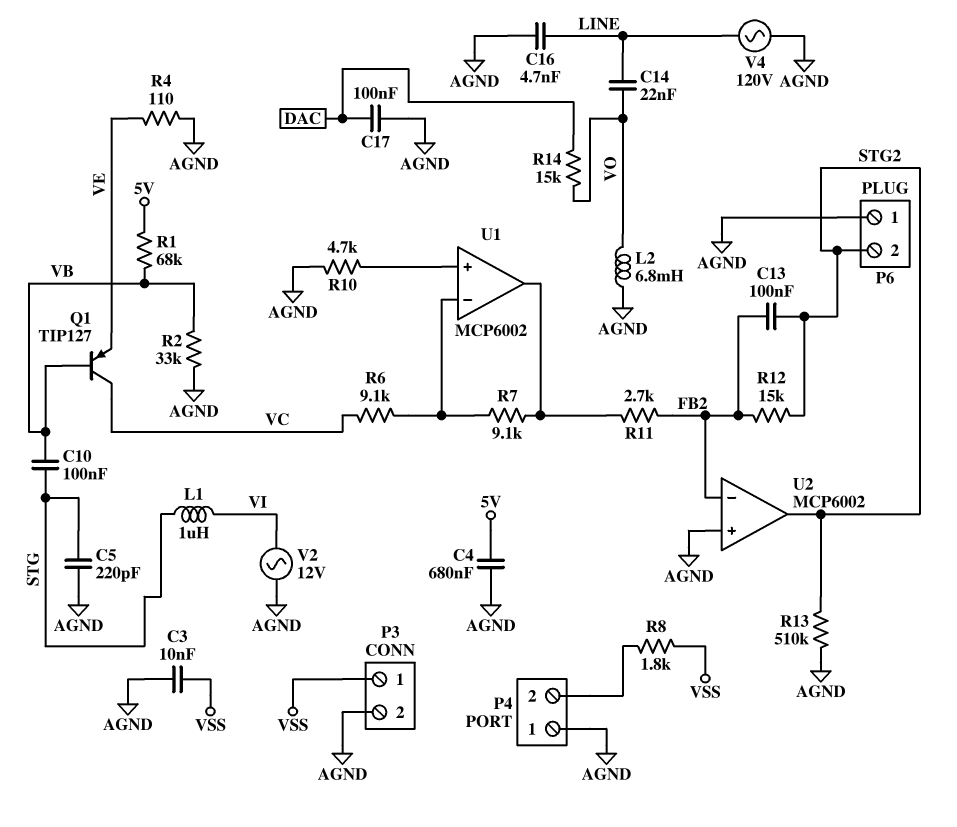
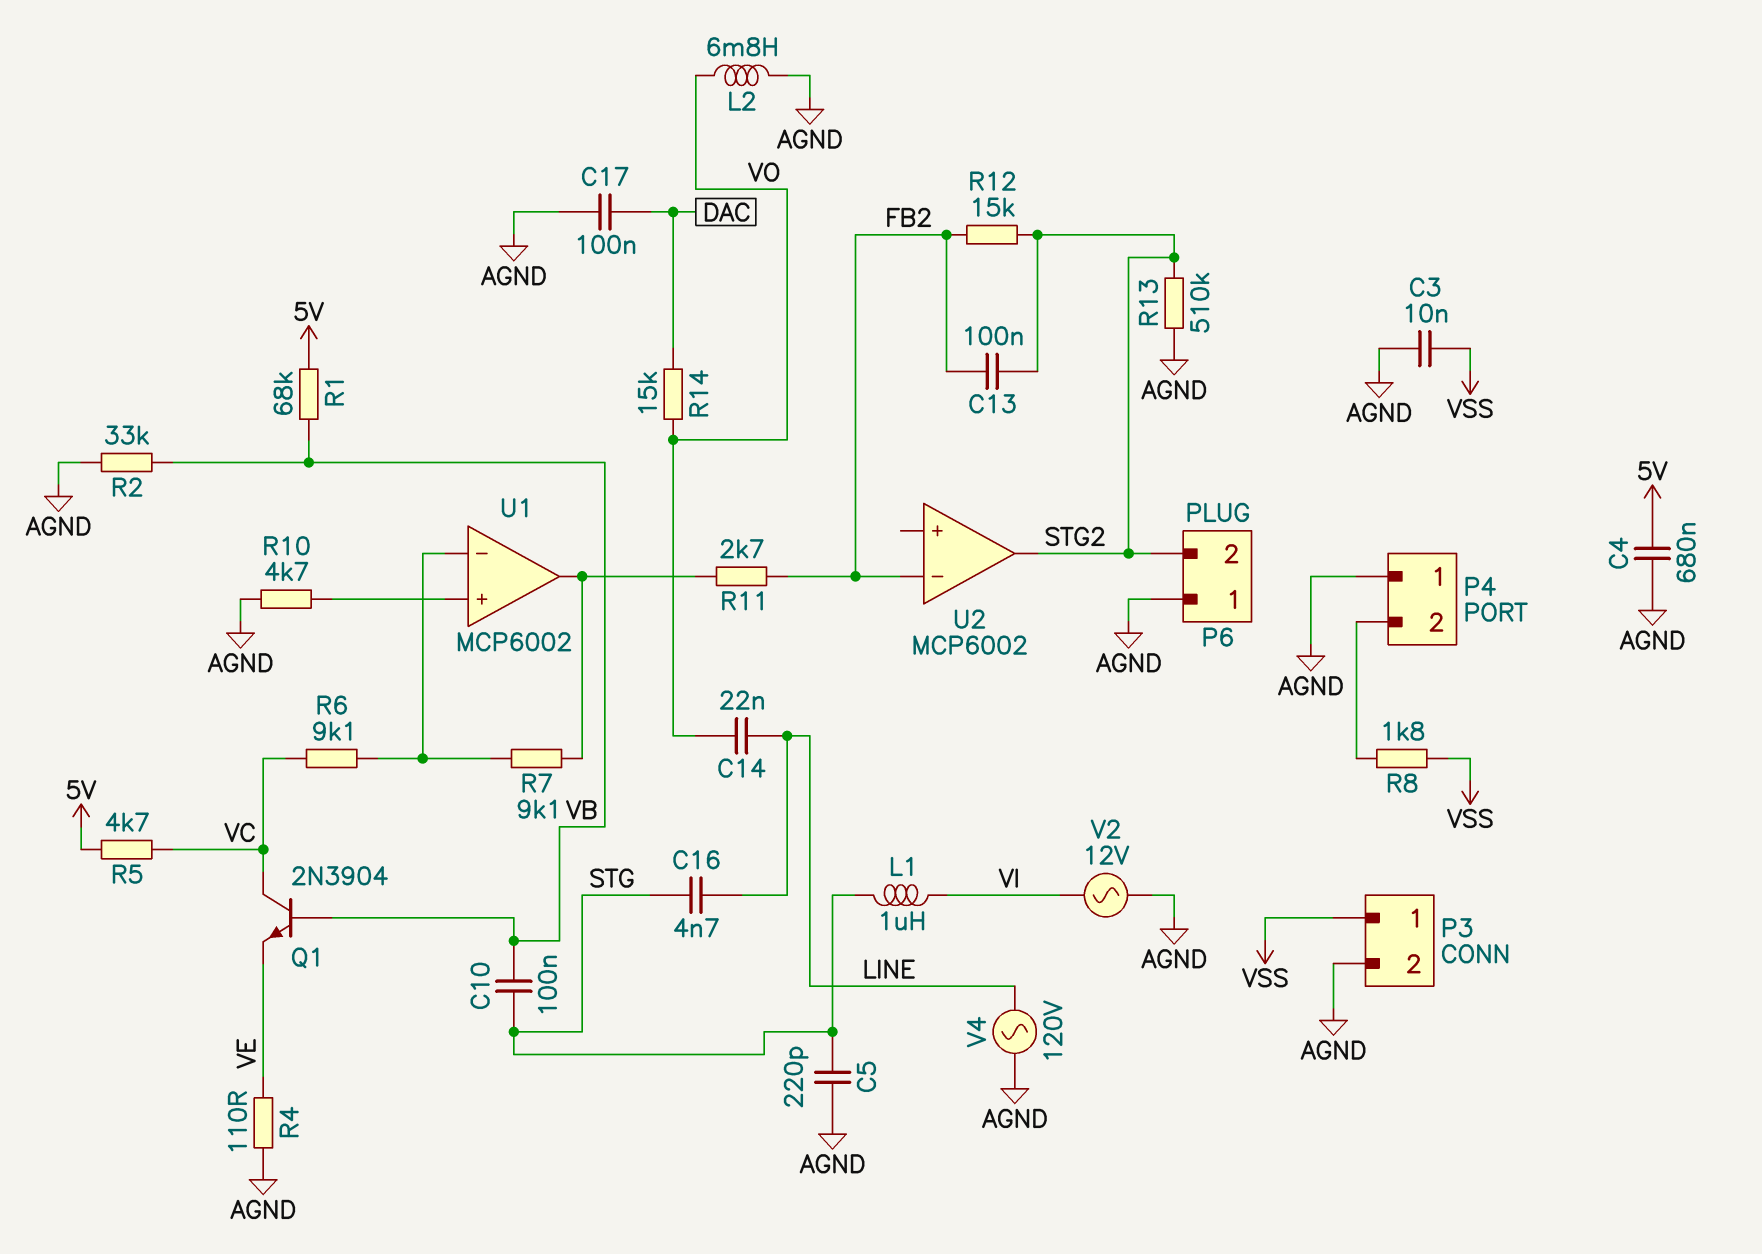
C16: 4.7nF (AGND, LINE) -> 4.7nF (LINE, STG)
Q1: PNP TIP127 (B VB, C VC, E VE) -> NPN 2N3904 (B VB, C VC, E VE)
R5: none -> 4.7k (5V, VC)
U2 pin in+: AGND -> none

